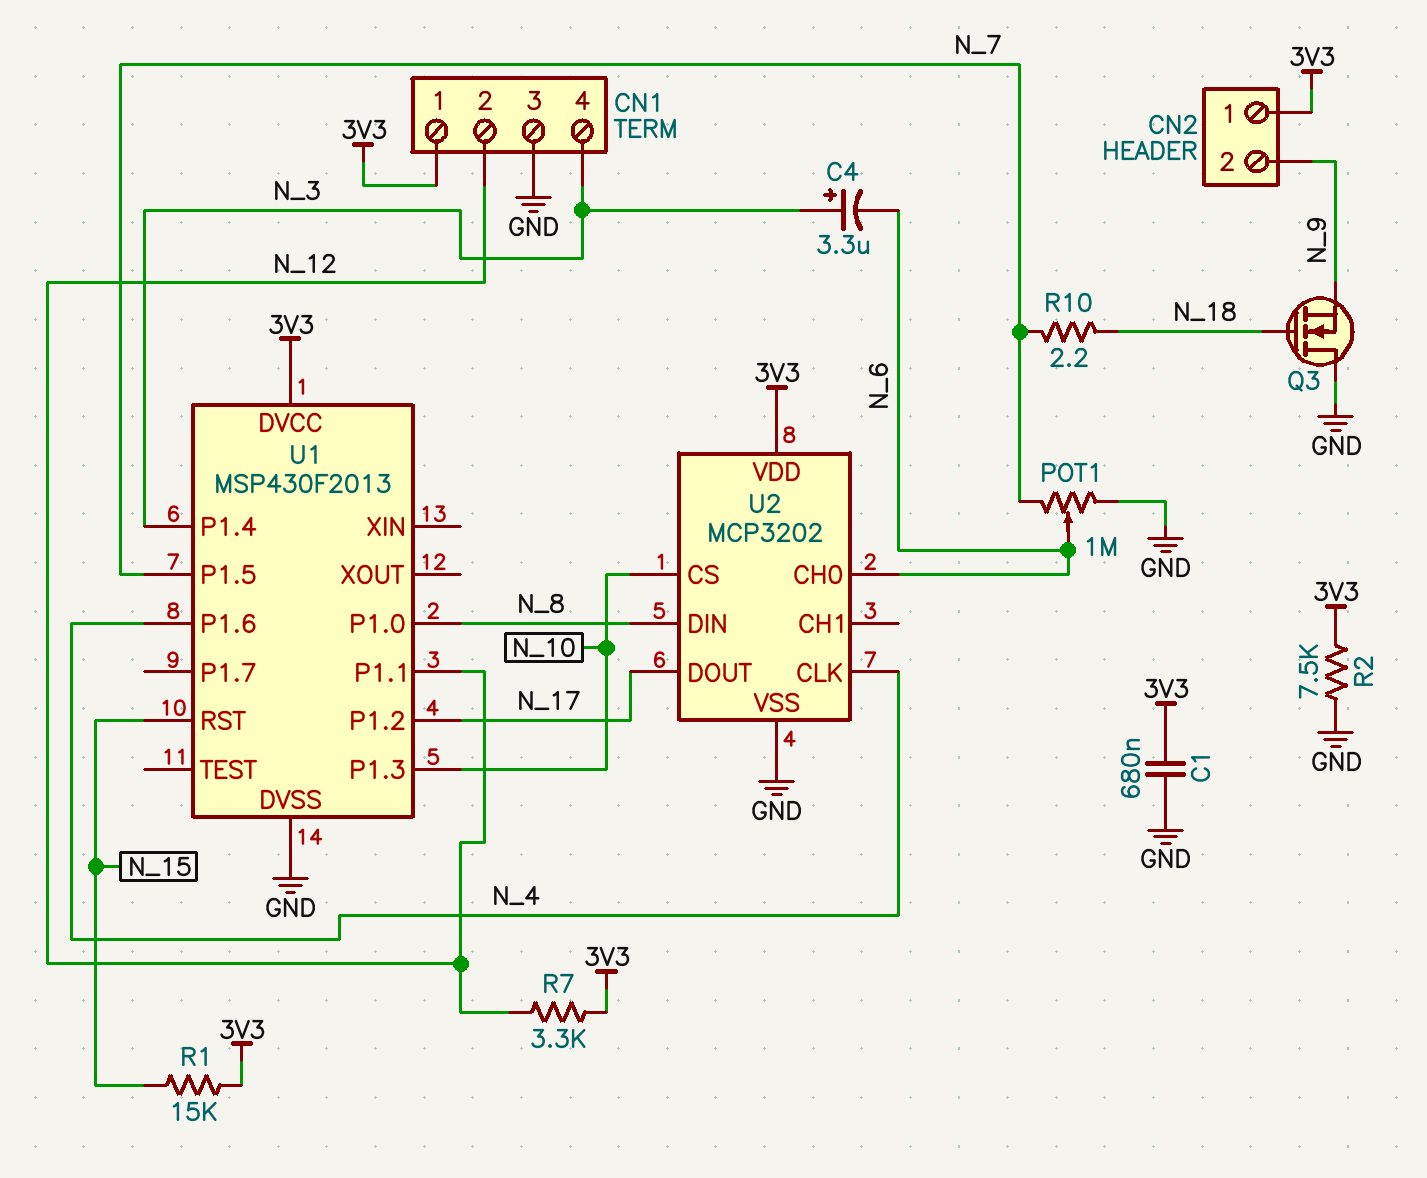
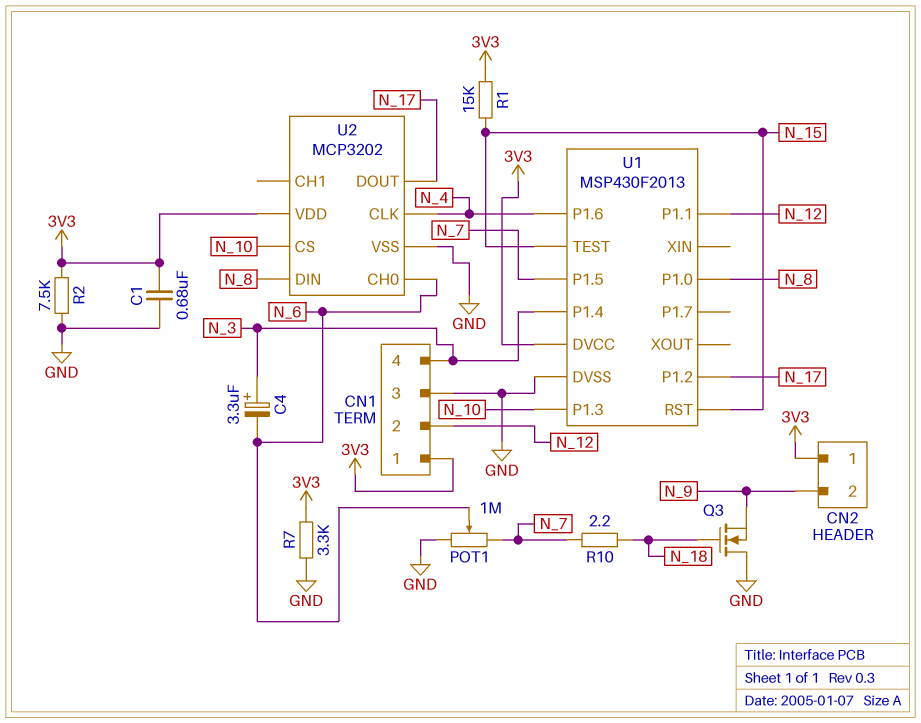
R7: 3.3k (3V3, N_12) -> 3.3k (3V3, GND)
U1 pin TEST: none -> N_15

